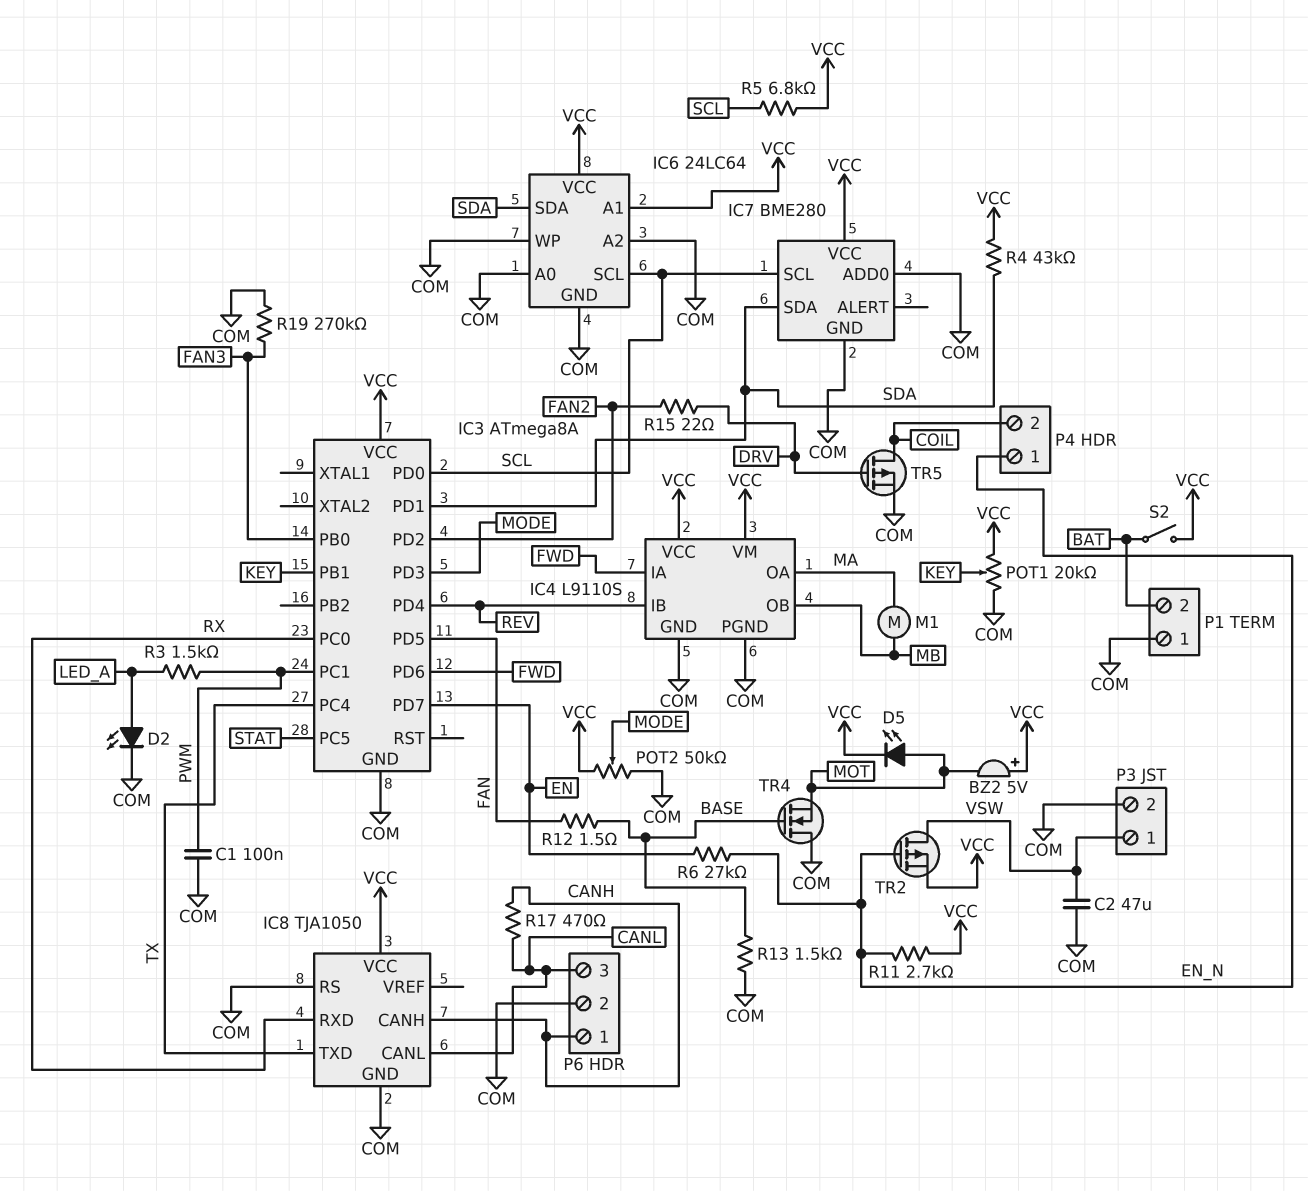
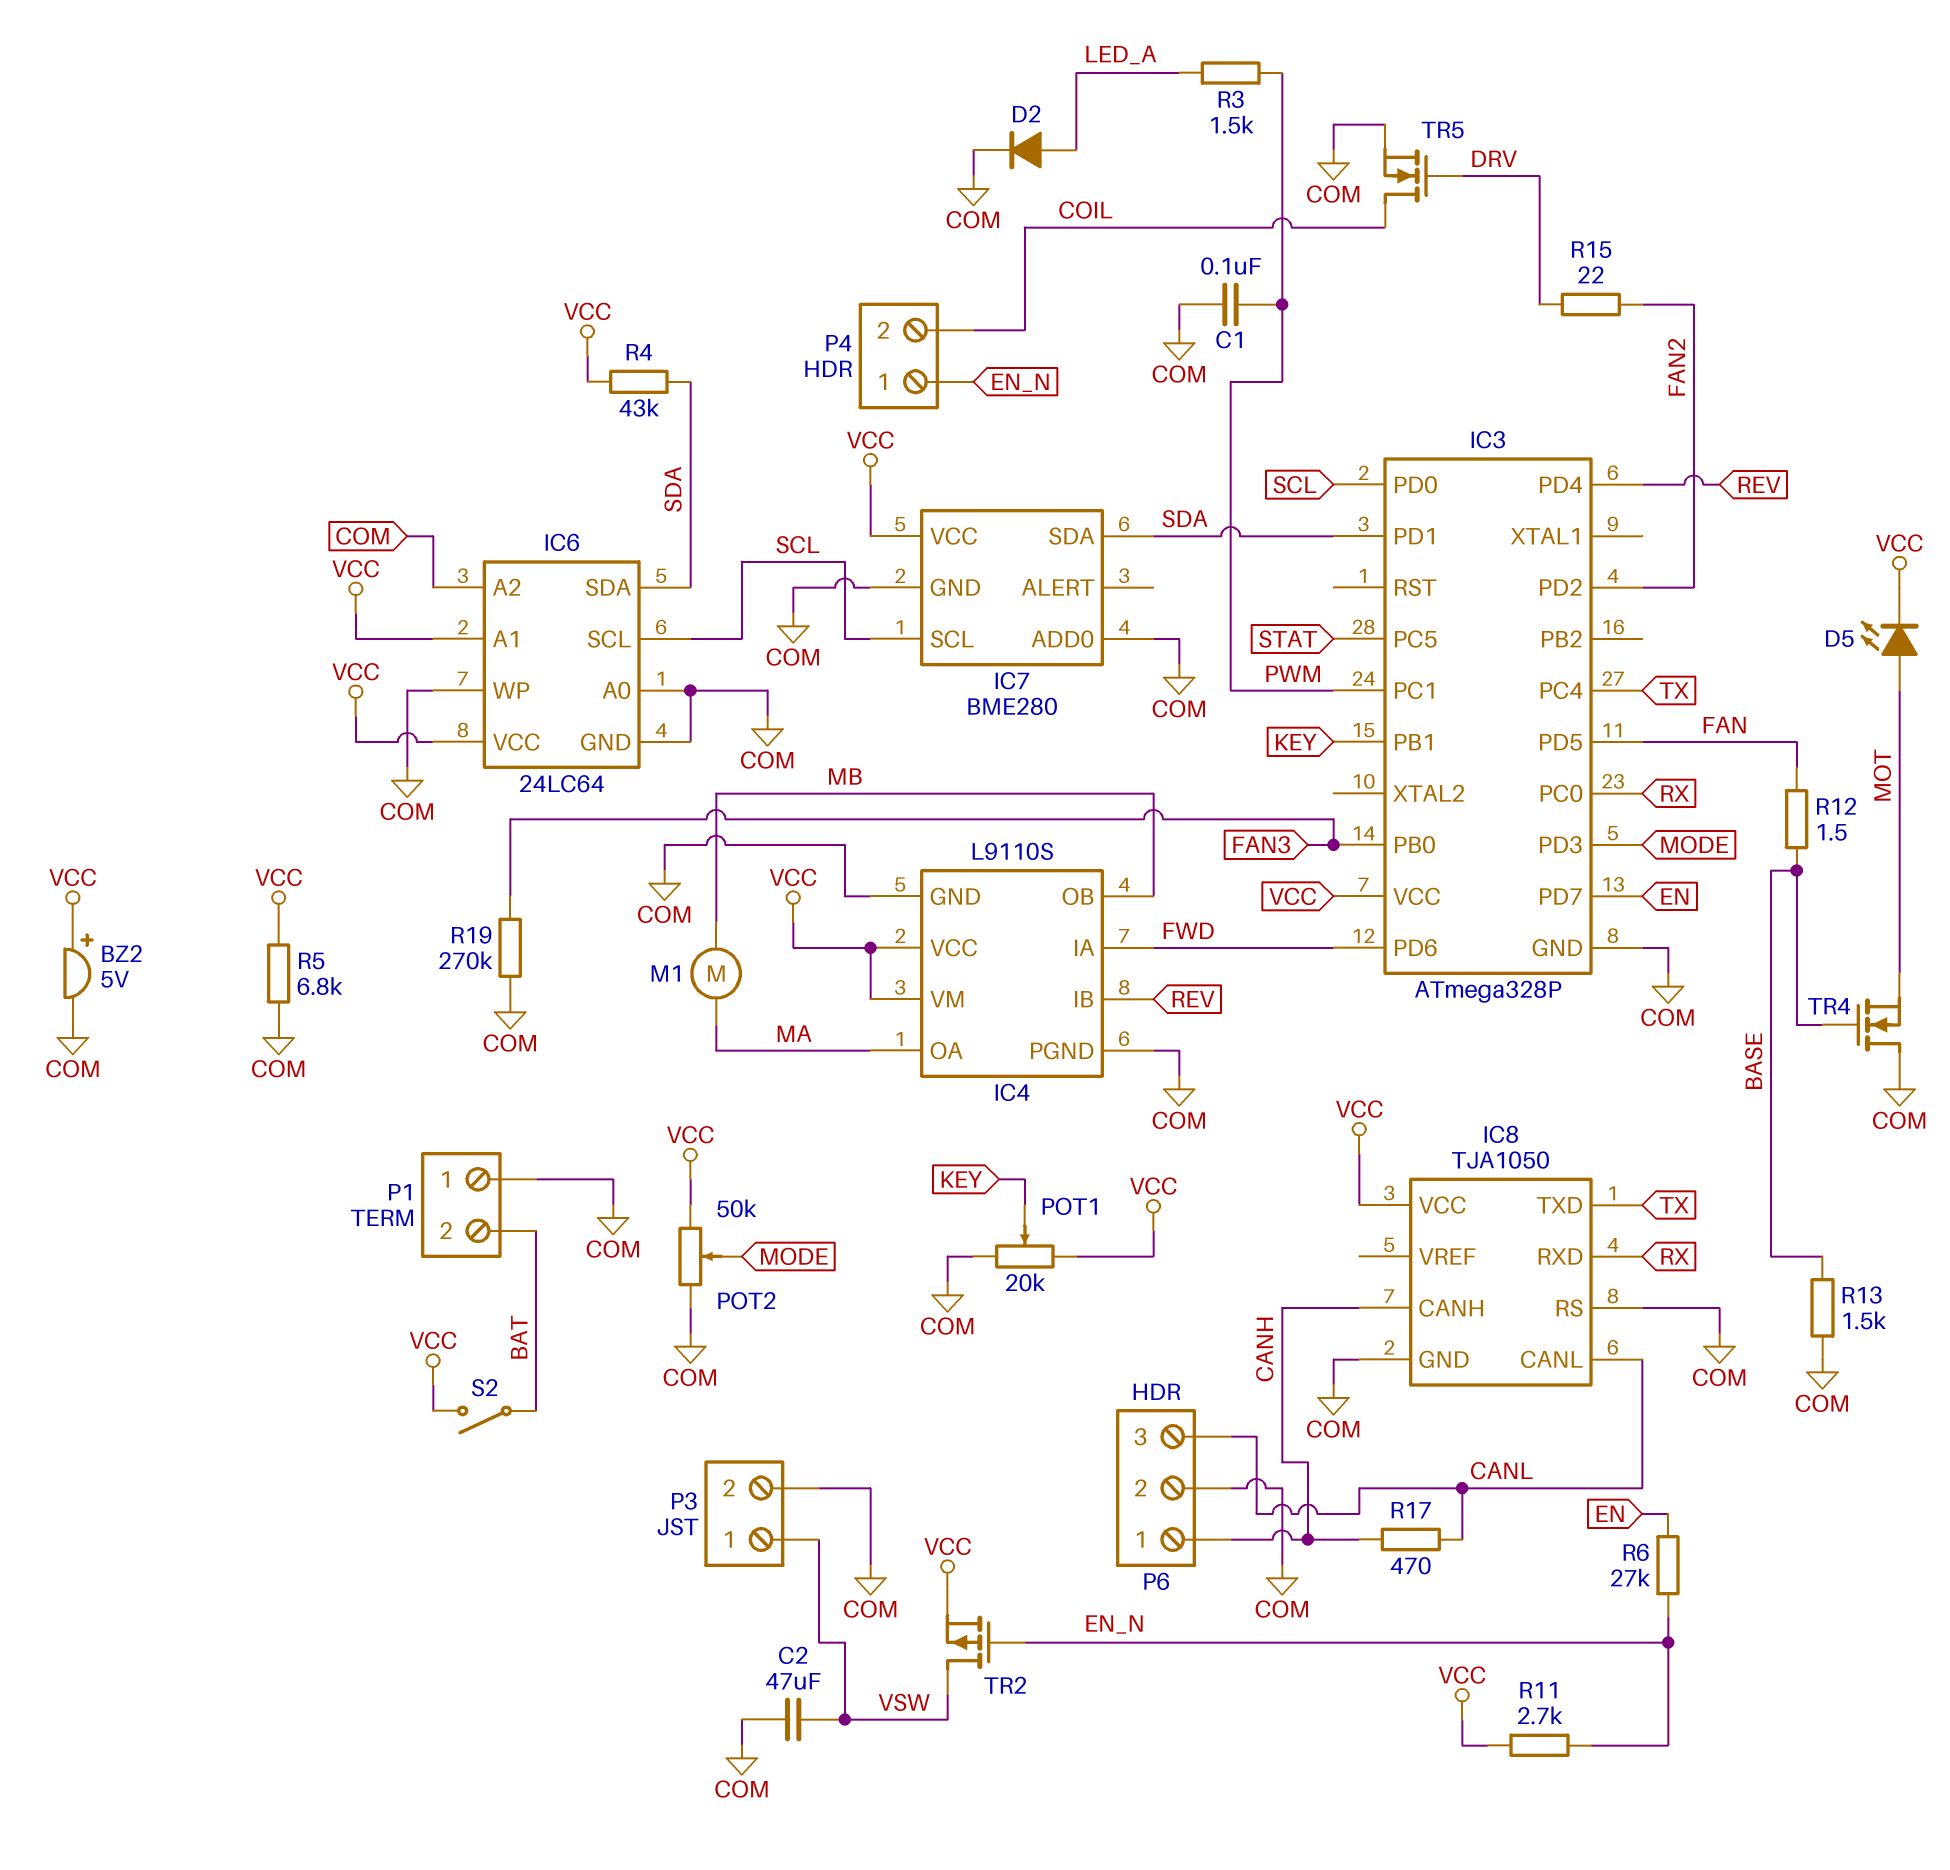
BZ2: buzzer 5V (plus VCC, minus MOT) -> buzzer 5V (plus VCC, minus COM)
D2: LED (A LED_A, K COM) -> diode (A LED_A, K COM)
IC3: ATmega8A -> ATmega328P
R5: 6.8k (SCL, VCC) -> 6.8k (COM, VCC)
TR5: PMOS (G DRV, D COIL, S COM) -> NMOS (G DRV, D COIL, S COM)

